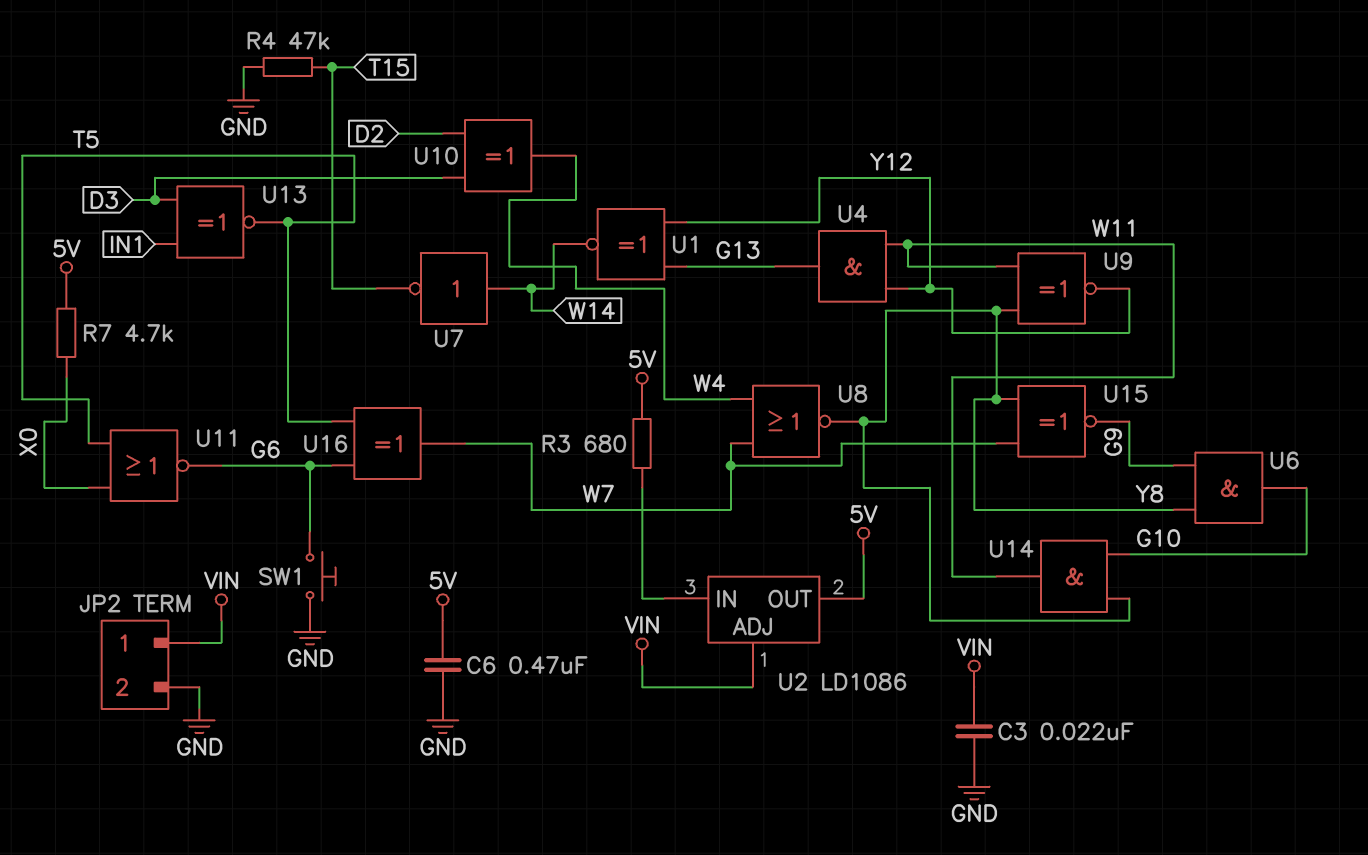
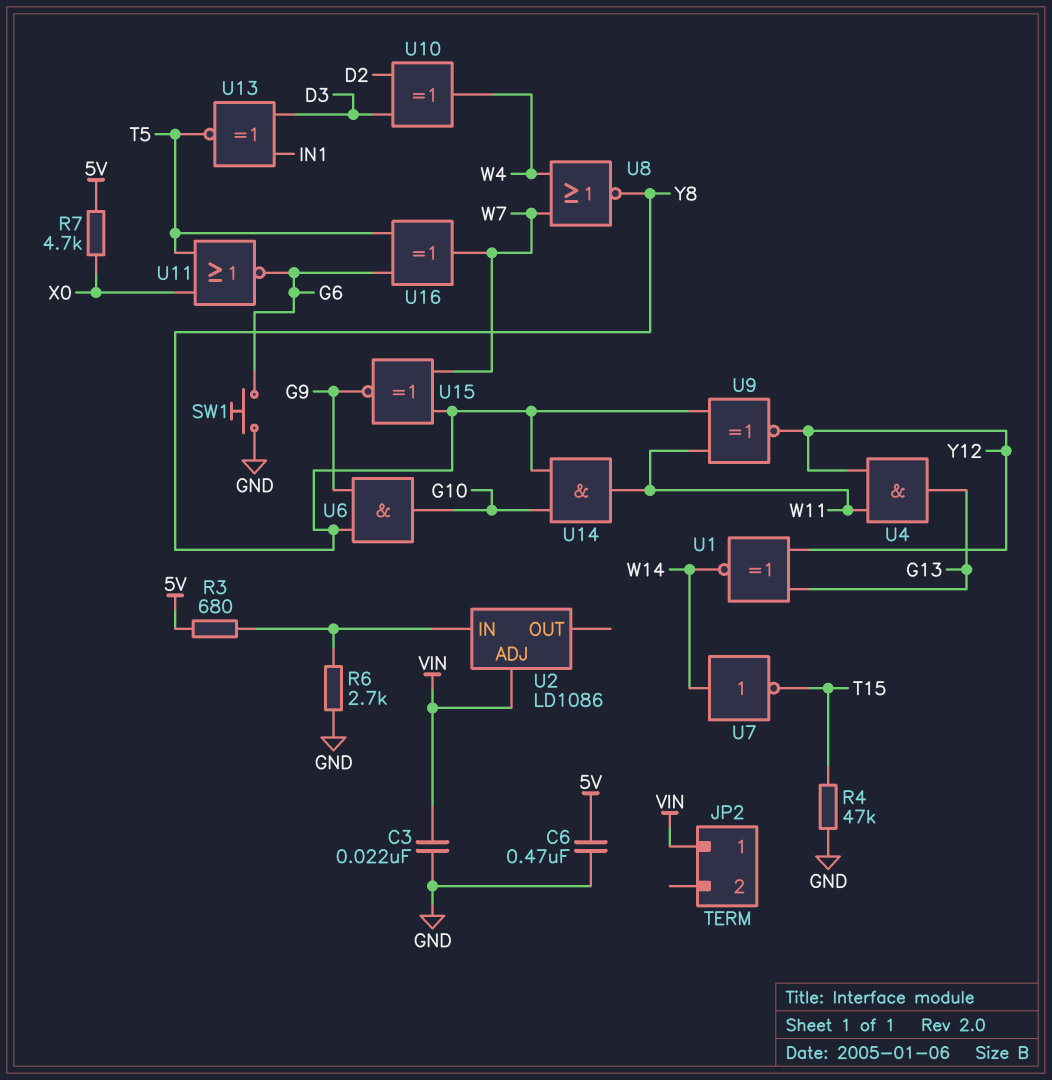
JP2 pin 2: GND -> none
R6: none -> 2.7k (GND, U2/IN)
U2 pin OUT: 5V -> none

